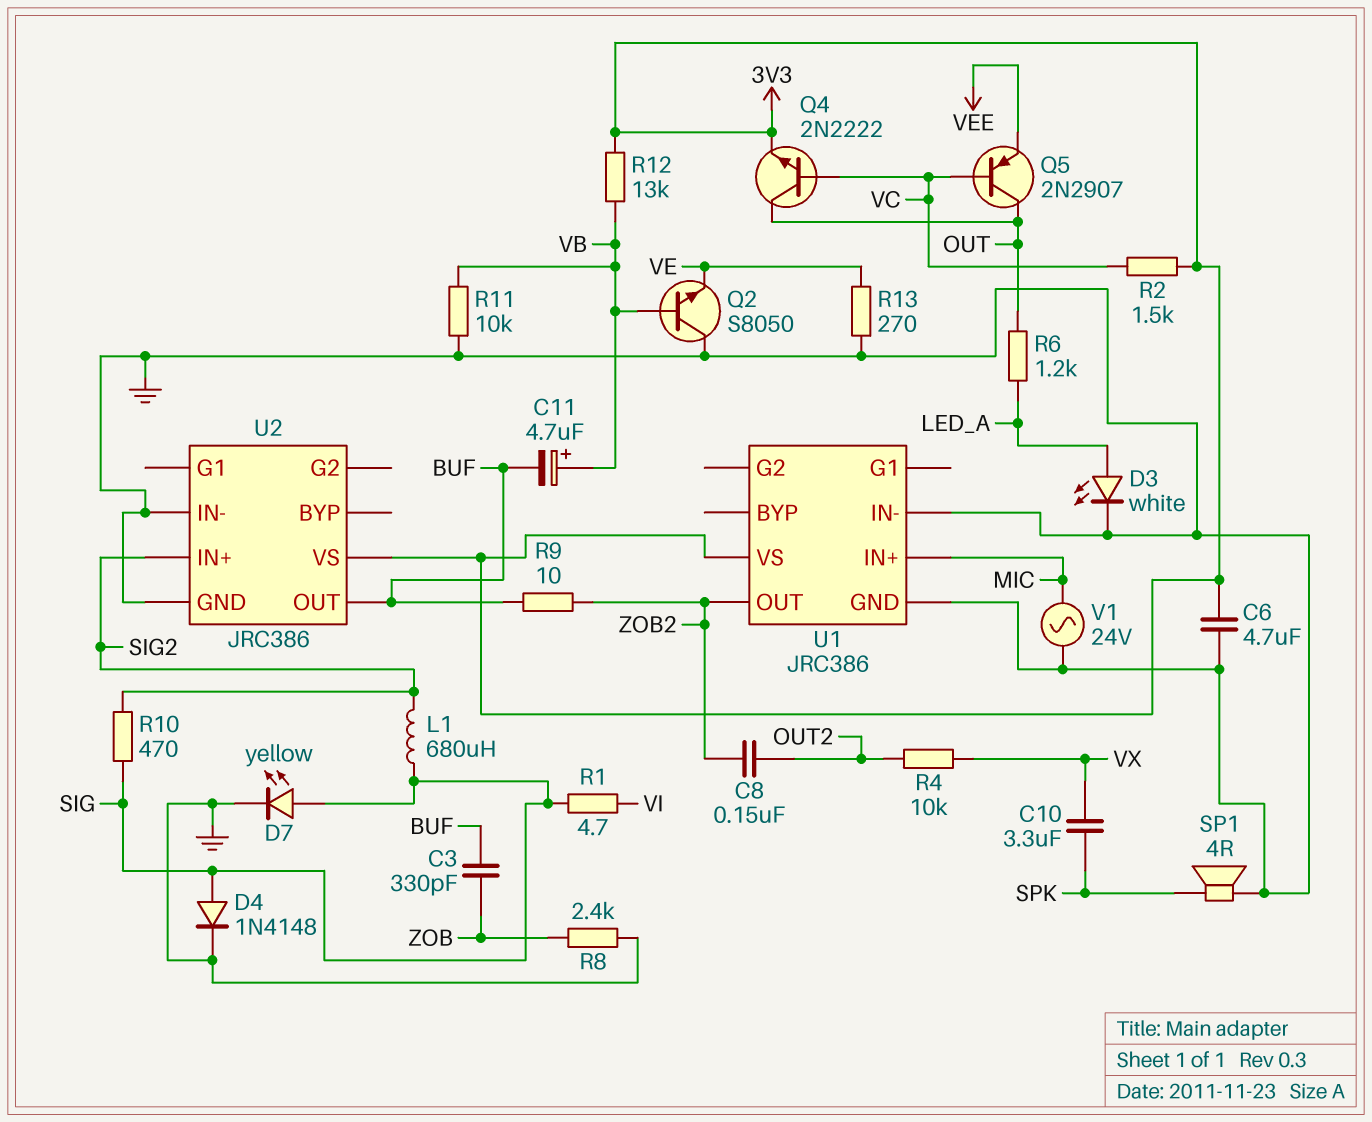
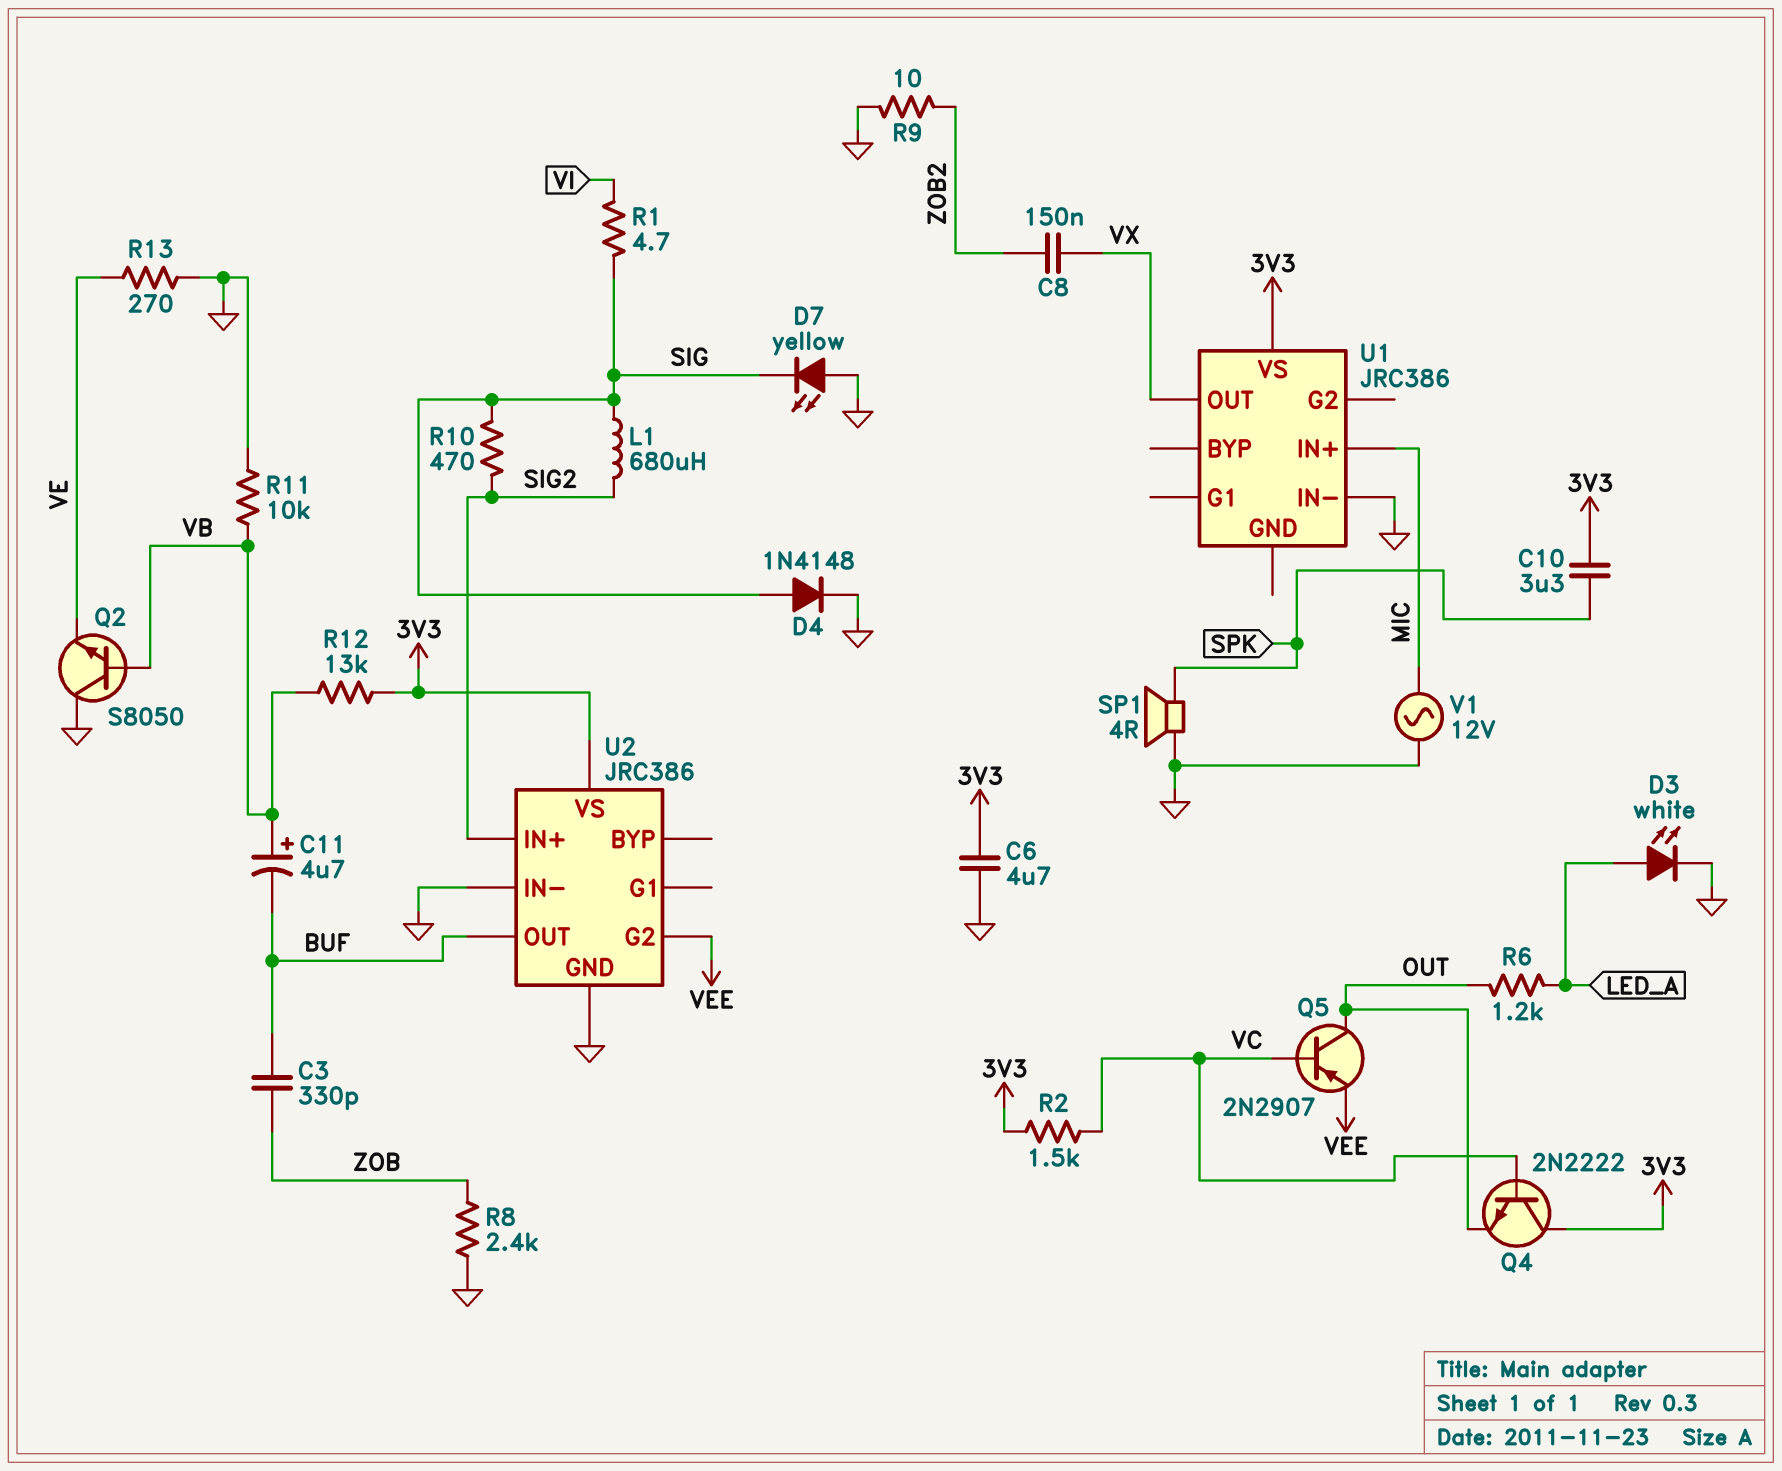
C8: 150nF (OUT2, ZOB2) -> 150nF (VX, ZOB2)
C10: 3.3uF (SPK, VX) -> 3.3uF (3V3, SPK)
D7: LED yellow (A SIG, K GND) -> LED yellow (A GND, K SIG)
Q4: NPN 2N2222 (B VC, C OUT, E 3V3) -> NPN 2N2222 (B VC, C 3V3, E OUT)
R4: 10k (OUT2, VX) -> none
R9: 10 (BUF, ZOB2) -> 10 (GND, ZOB2)
U1 pin GND: GND -> none
U1 pin OUT: ZOB2 -> VX
U2 pin G2: none -> VEE
V1: AC 24V (GND, MIC) -> AC 12V (GND, MIC)

